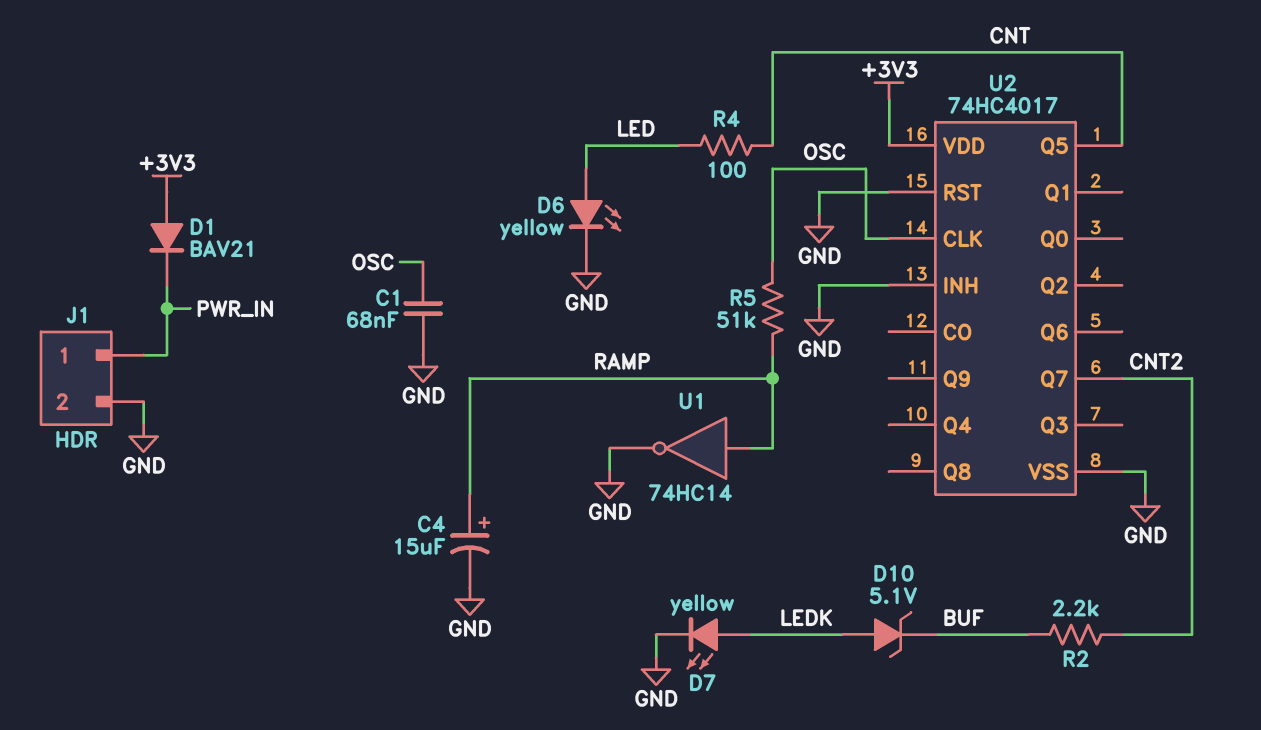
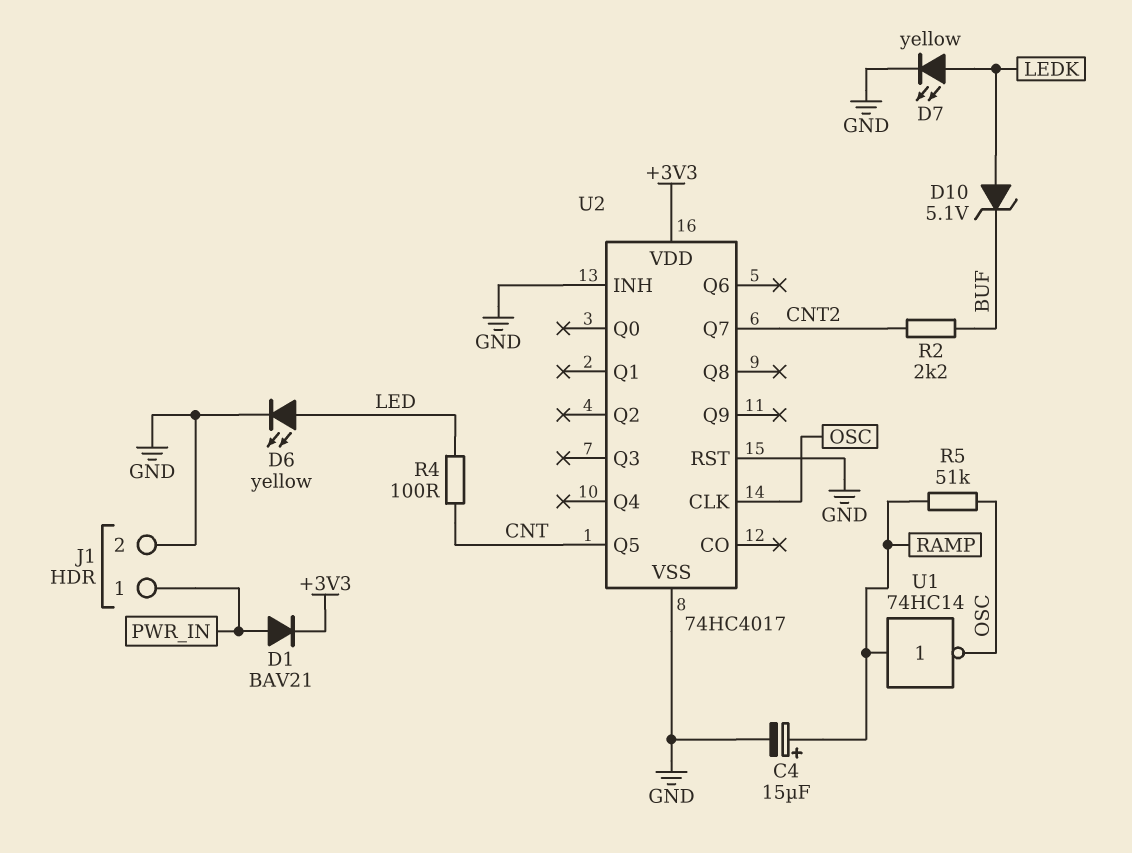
C1: 68nF (GND, OSC) -> none
D1: diode BAV21 (A +3V3, K PWR_IN) -> diode BAV21 (A PWR_IN, K +3V3)
U1: NOT 74HC14 (in RAMP, out GND) -> NOT 74HC14 (in RAMP, out OSC)

